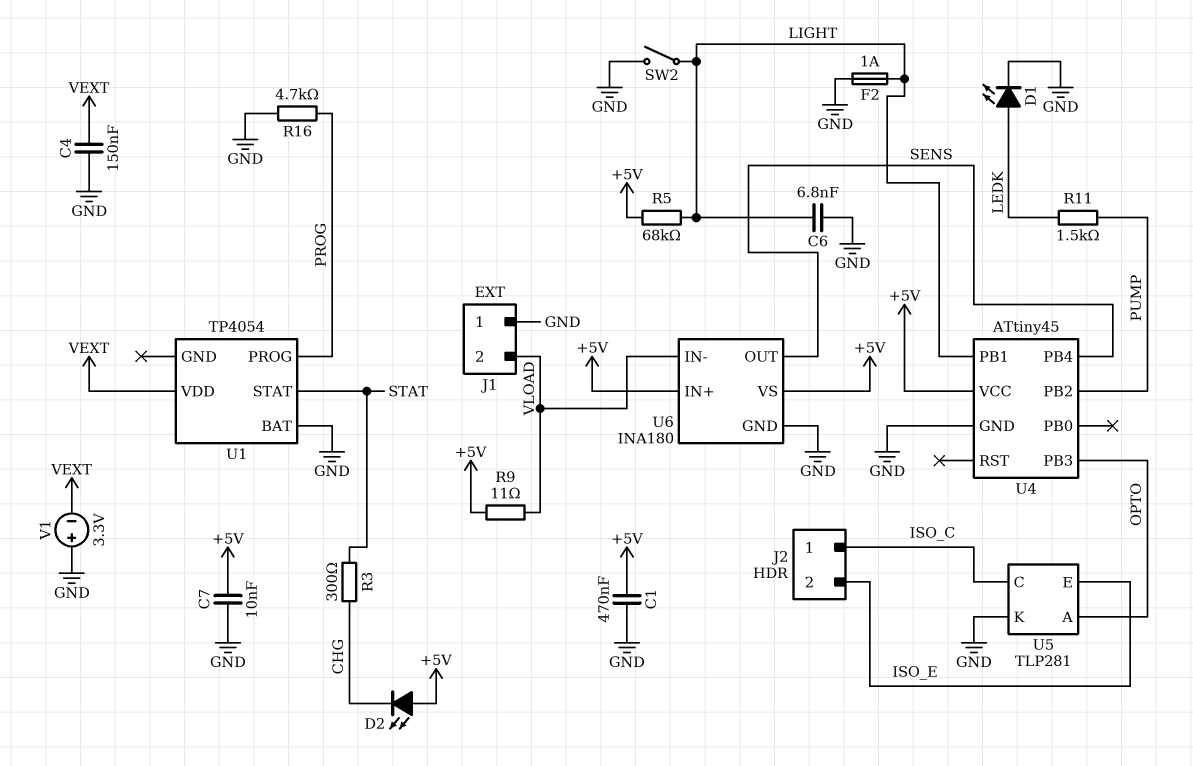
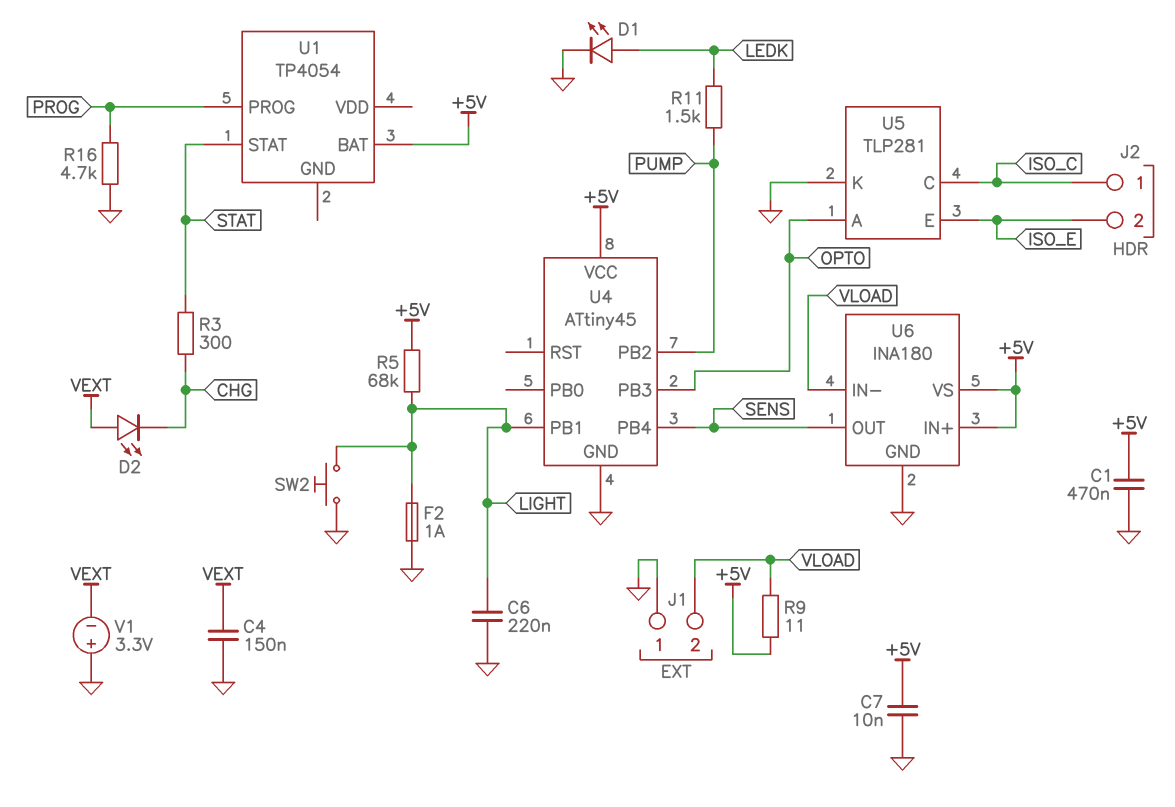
C6: 6.8nF (GND, LIGHT) -> 220nF (GND, LIGHT)
D2: LED (A +5V, K CHG) -> LED (A VEXT, K CHG)
SW2: switch (GND, LIGHT) -> button (GND, LIGHT)
U1 pin BAT: GND -> +5V
U1 pin VDD: VEXT -> none

